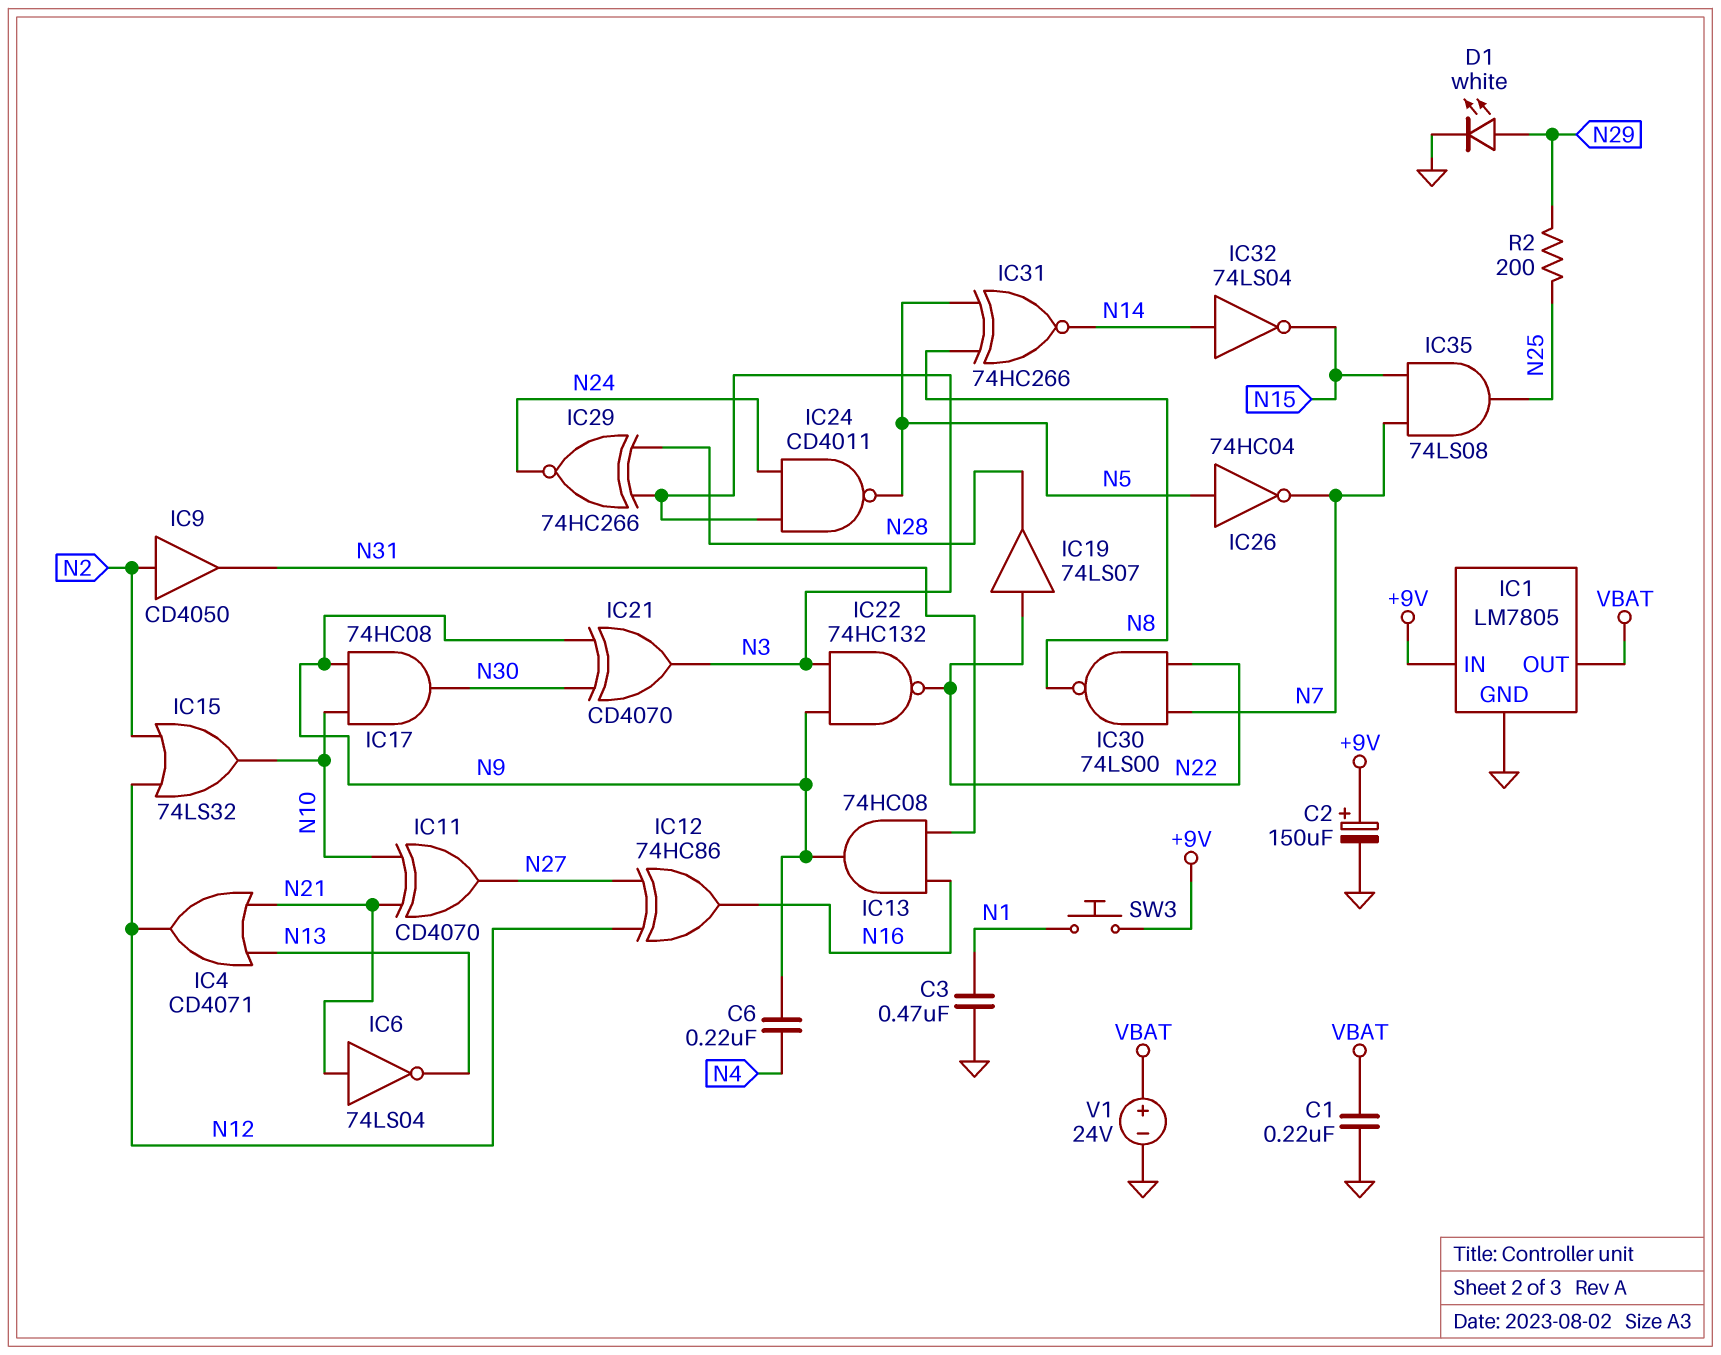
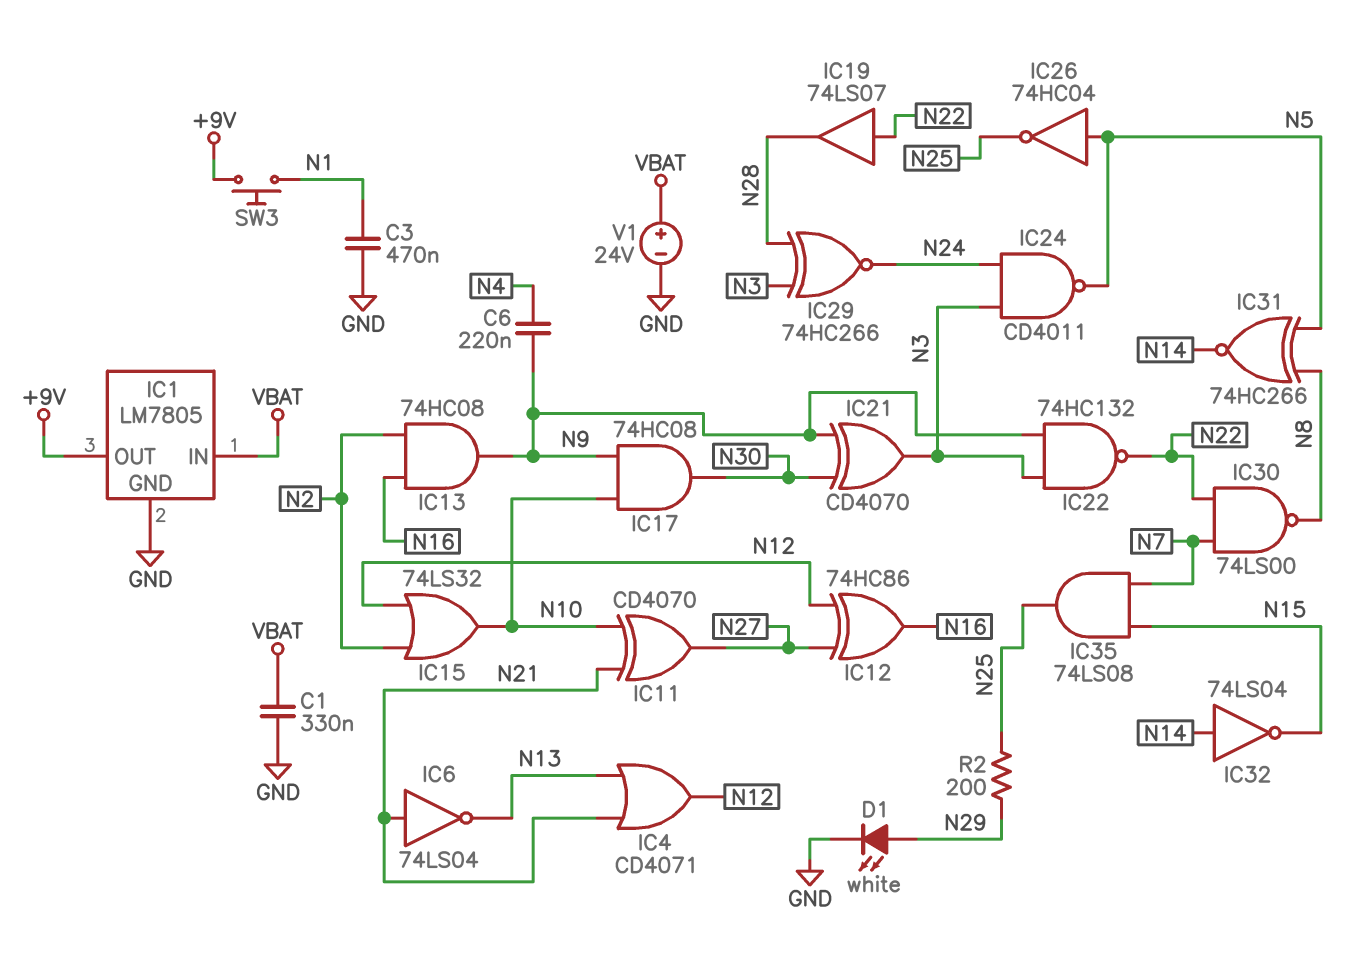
C1: 220nF (GND, VBAT) -> 330nF (GND, VBAT)
C2: 150uF (plus +9V, minus GND) -> none
IC1 pin IN: +9V -> VBAT
IC1 pin OUT: VBAT -> +9V
IC9: buffer CD4050 (in N2, out N31) -> none
IC13: AND 74HC08 (in N16, in N31, out N9) -> AND 74HC08 (in N2, in N16, out N9)
IC26: NOT 74HC04 (in N5, out N7) -> NOT 74HC04 (in N5, out N25)

